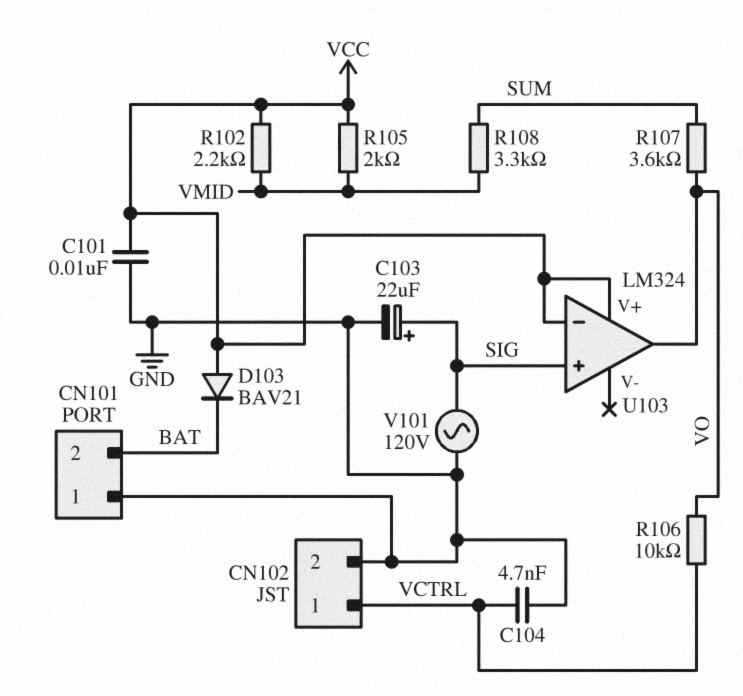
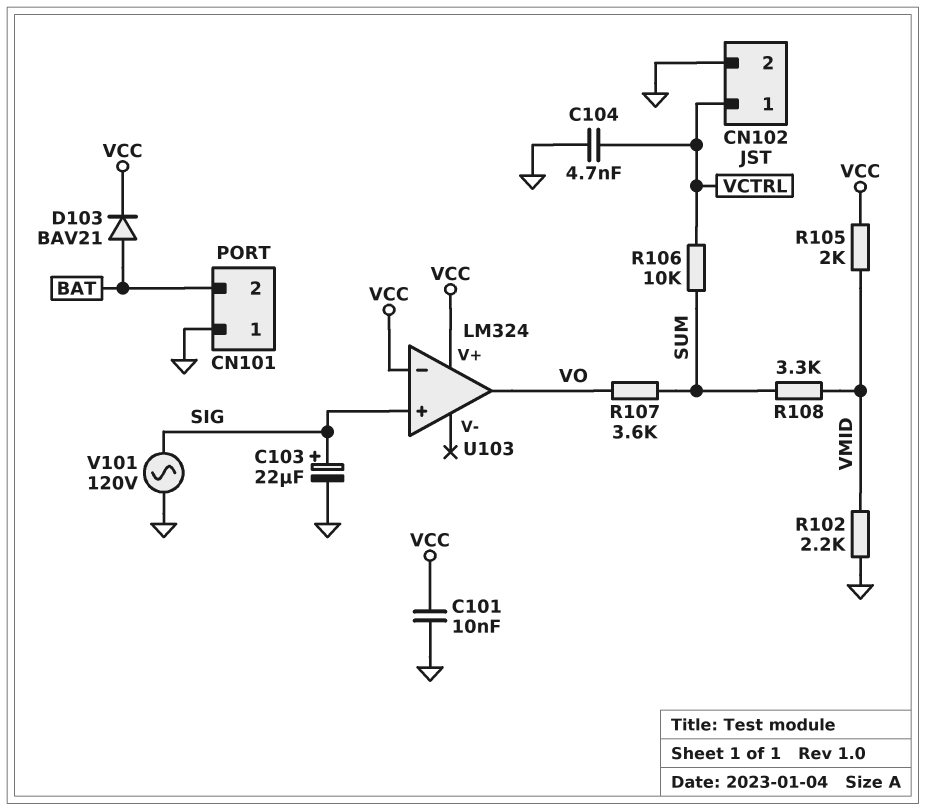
D103: diode BAV21 (A VCC, K BAT) -> diode BAV21 (A BAT, K VCC)
R102: 2.2k (VCC, VMID) -> 2.2k (GND, VMID)
R106: 10k (VCTRL, VO) -> 10k (SUM, VCTRL)

